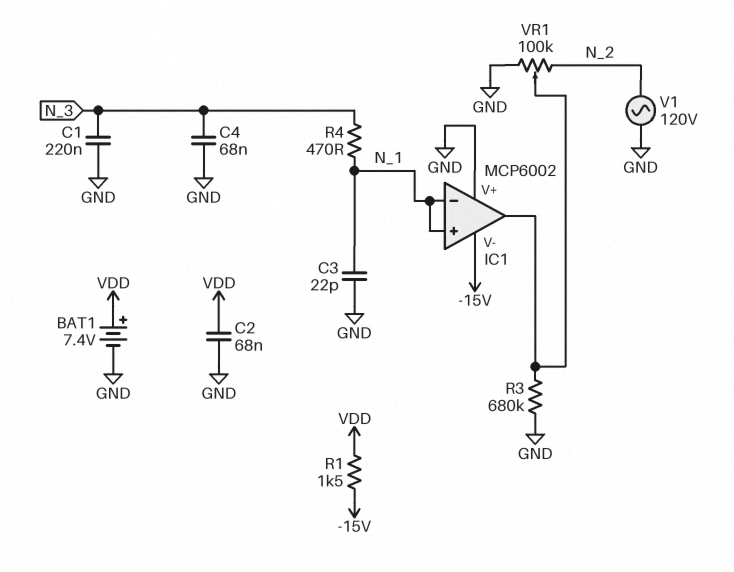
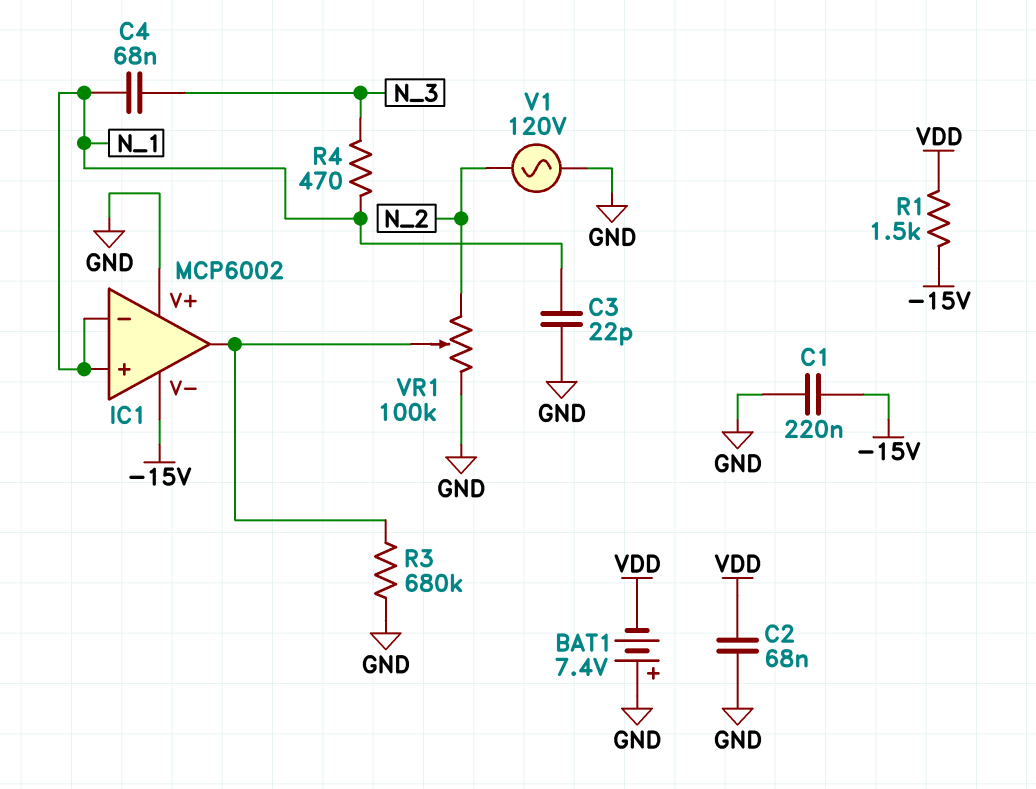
BAT1: 7.4V (plus VDD, minus GND) -> 7.4V (plus GND, minus VDD)
C1: 220nF (GND, N_3) -> 220nF (-15V, GND)
C4: 68nF (GND, N_3) -> 68nF (N_1, N_3)

